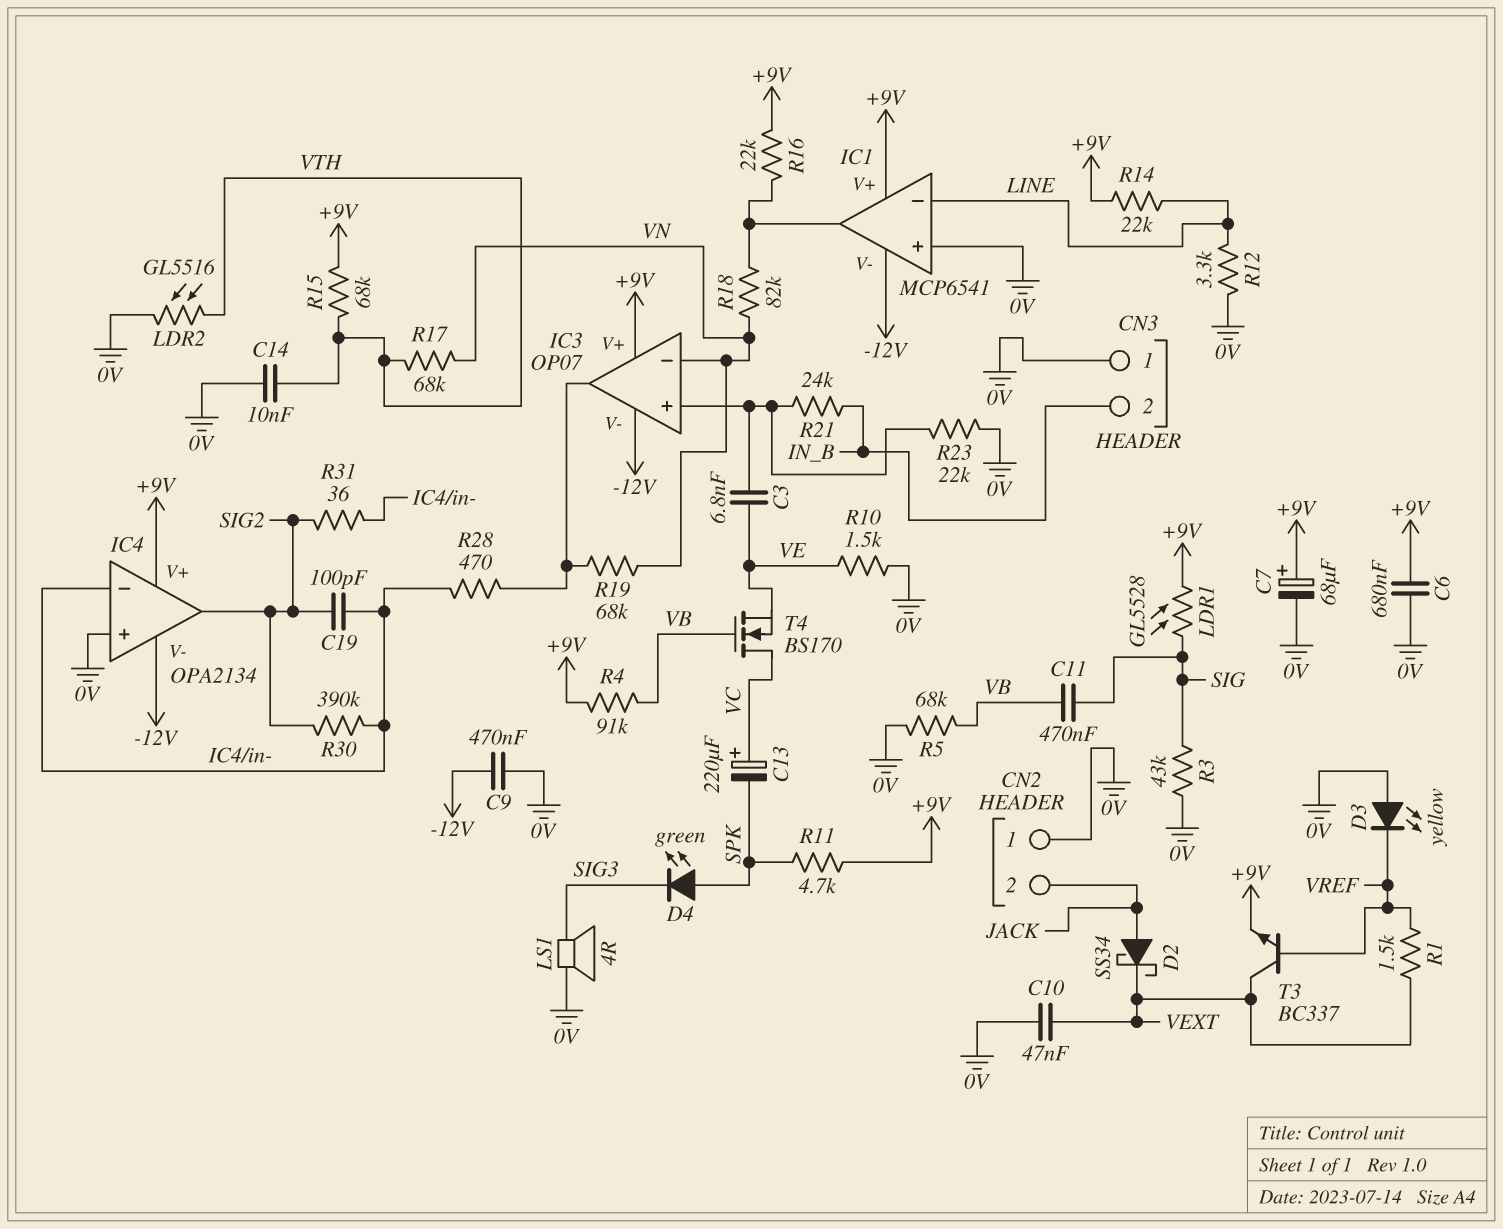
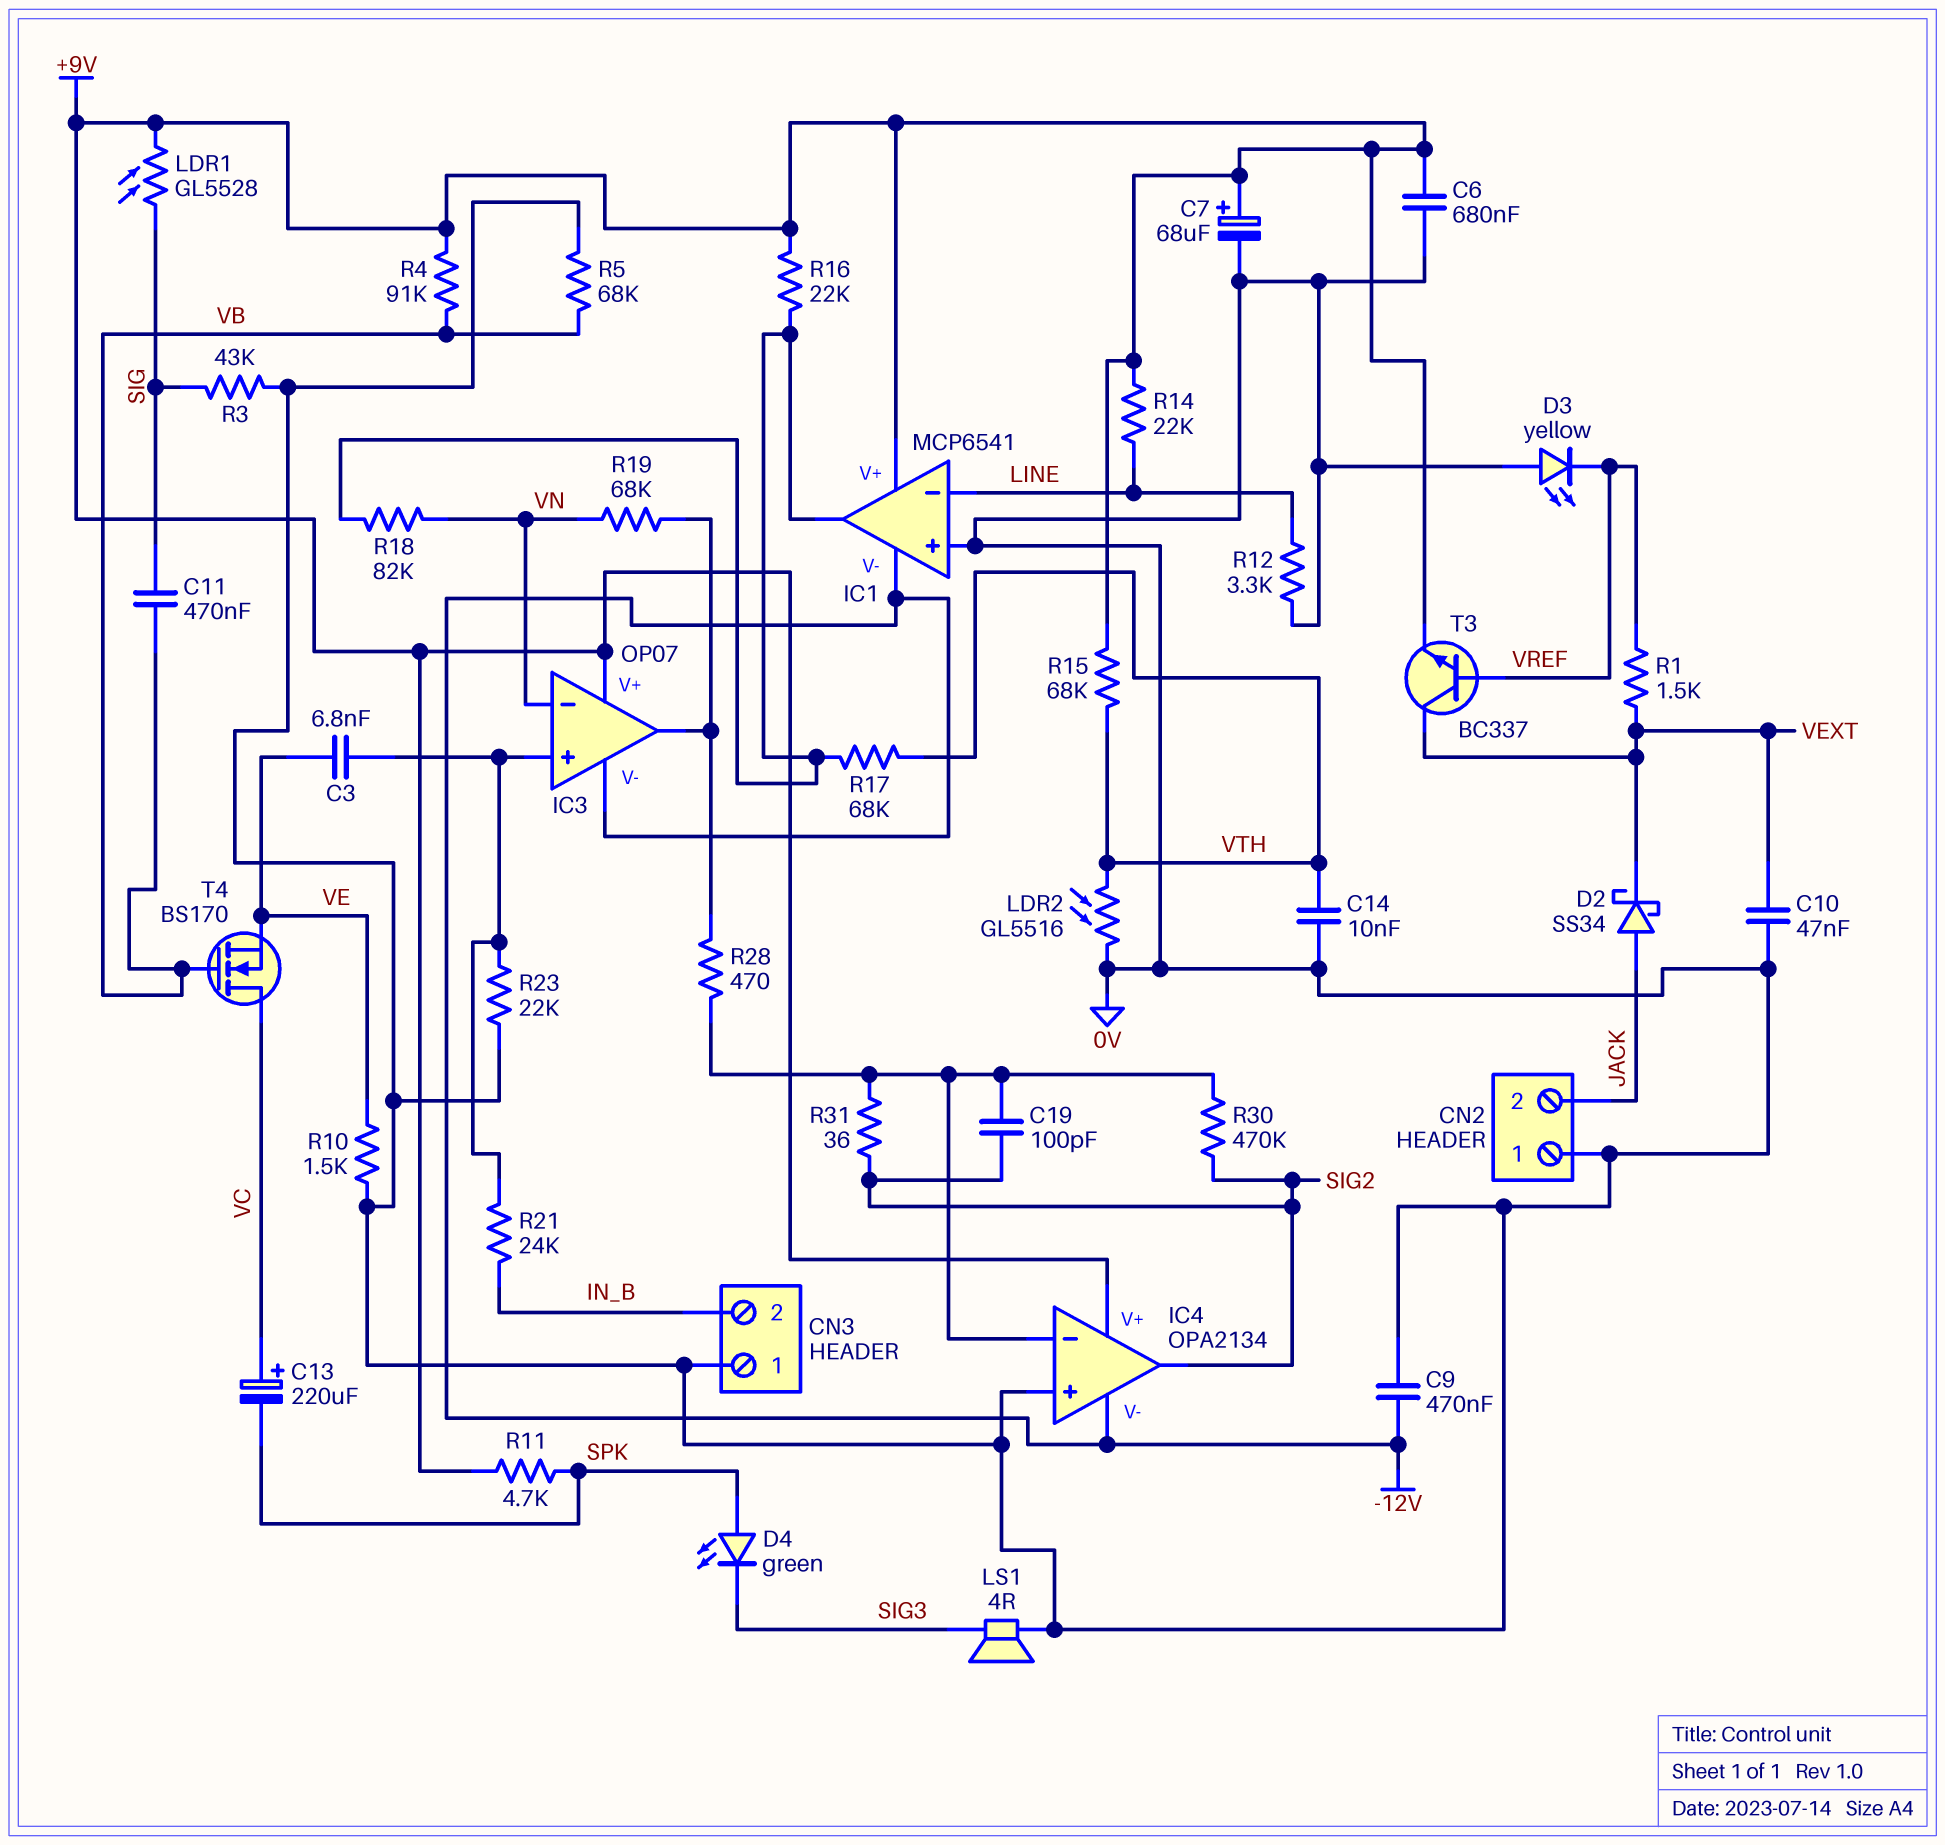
R17: 68k (VN, VTH) -> 68k (IC1/out, VTH)
R30: 390k (IC4/in-, SIG2) -> 470k (IC4/in-, SIG2)

